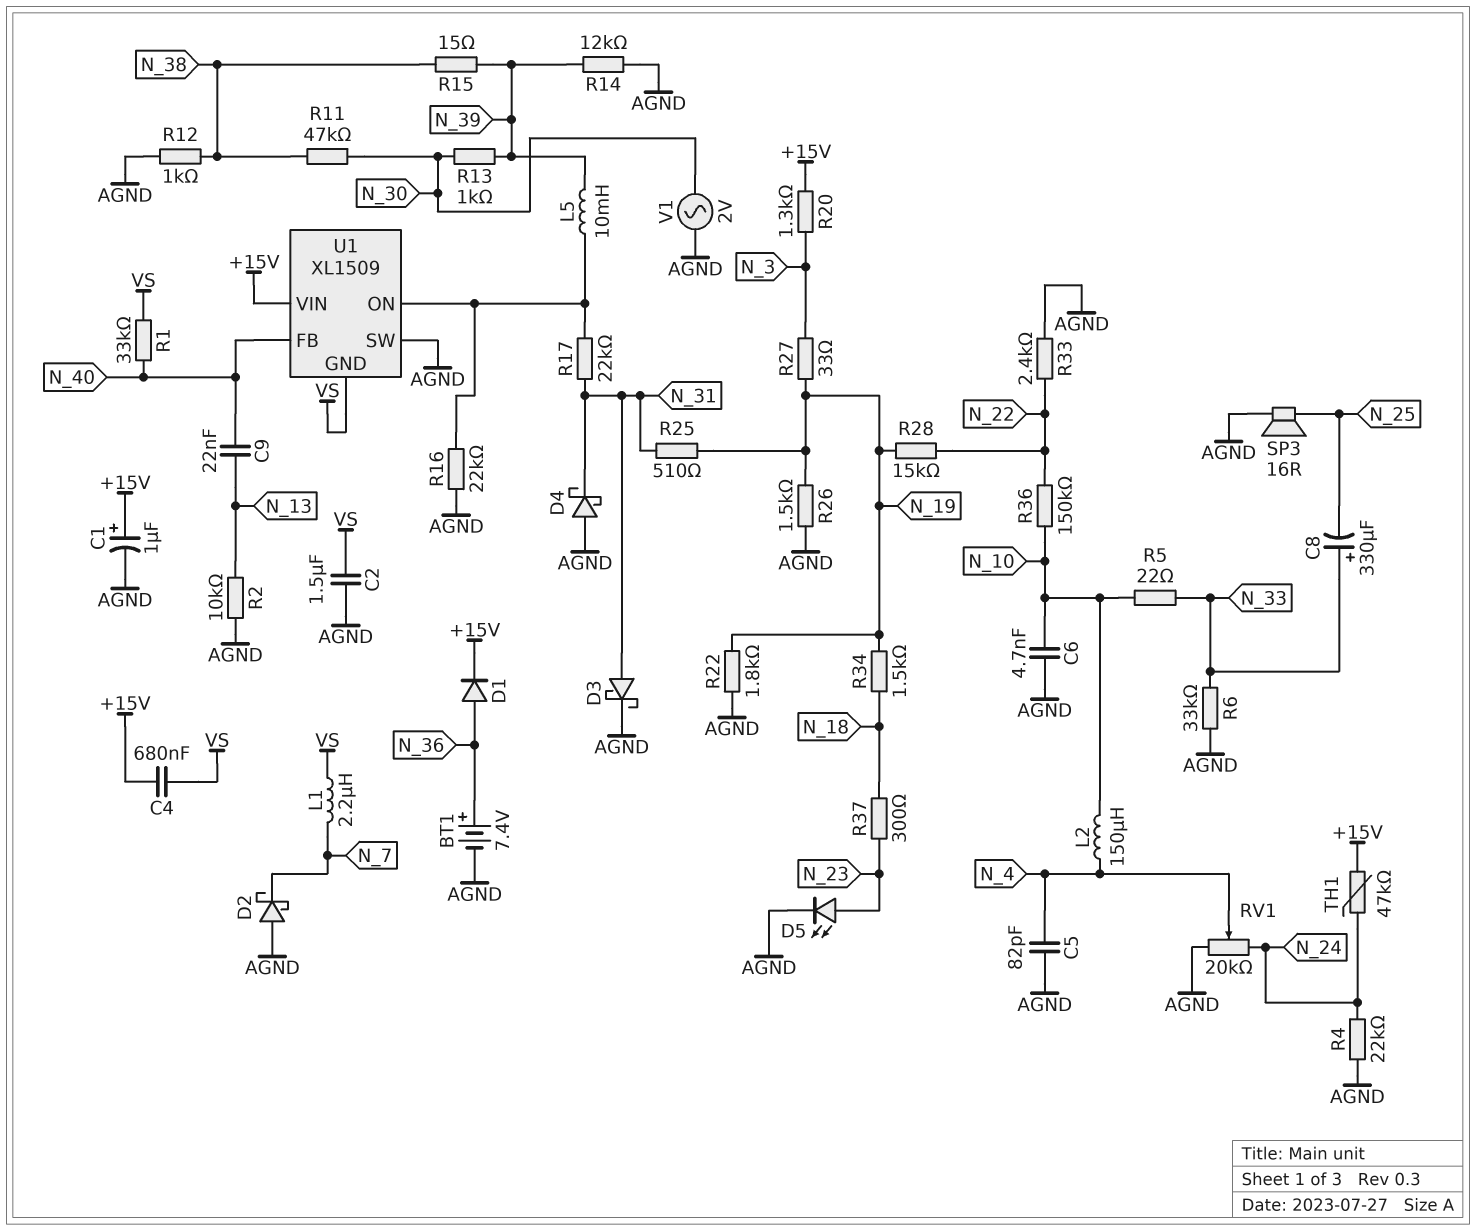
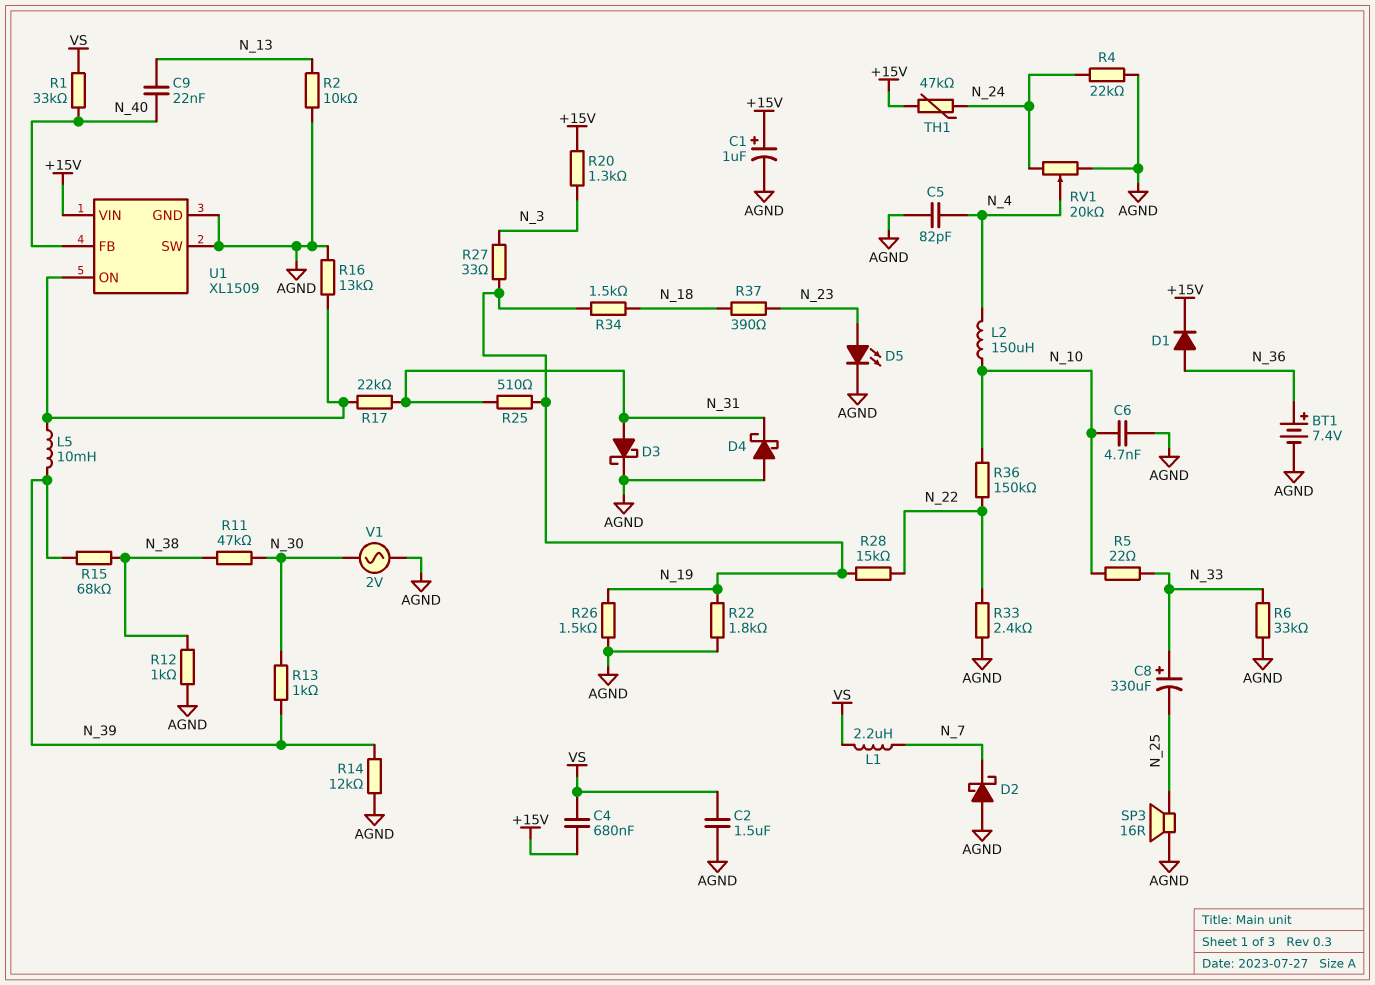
R15: 15 (N_38, N_39) -> 68k (N_38, N_39)
R16: 22k (AGND, U1/ON) -> 13k (AGND, U1/ON)
R37: 300 (N_18, N_23) -> 390 (N_18, N_23)
U1 pin GND: VS -> AGND

